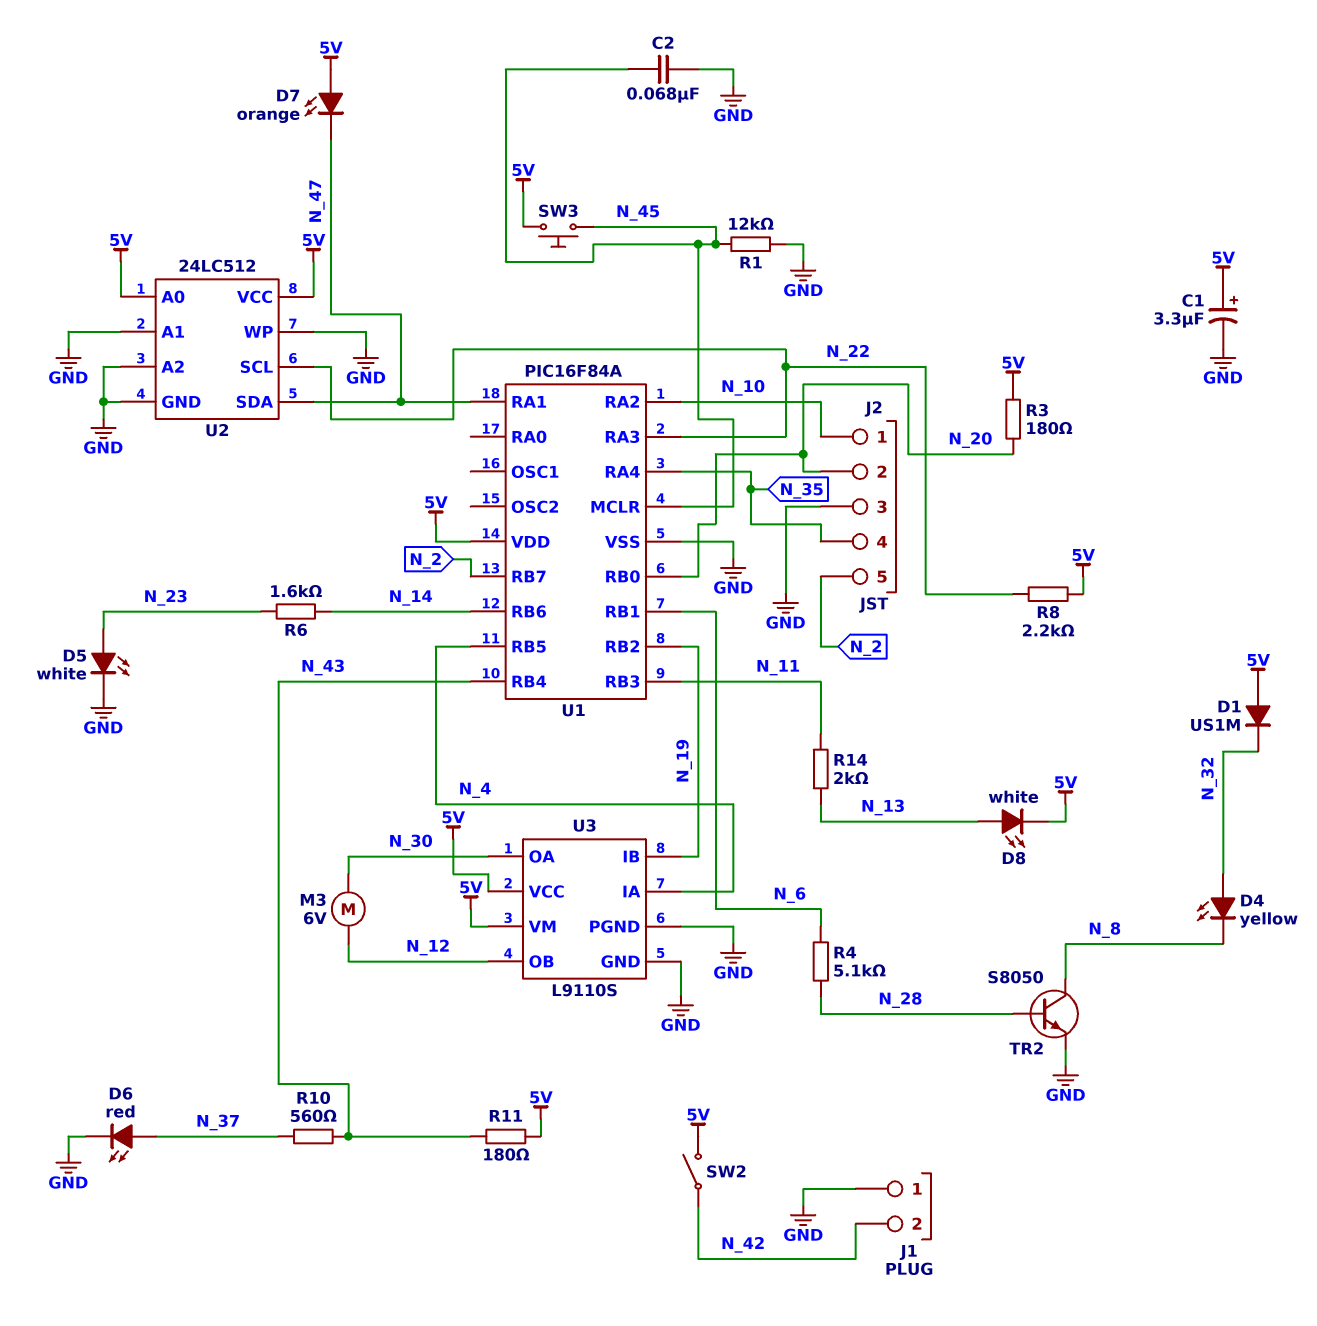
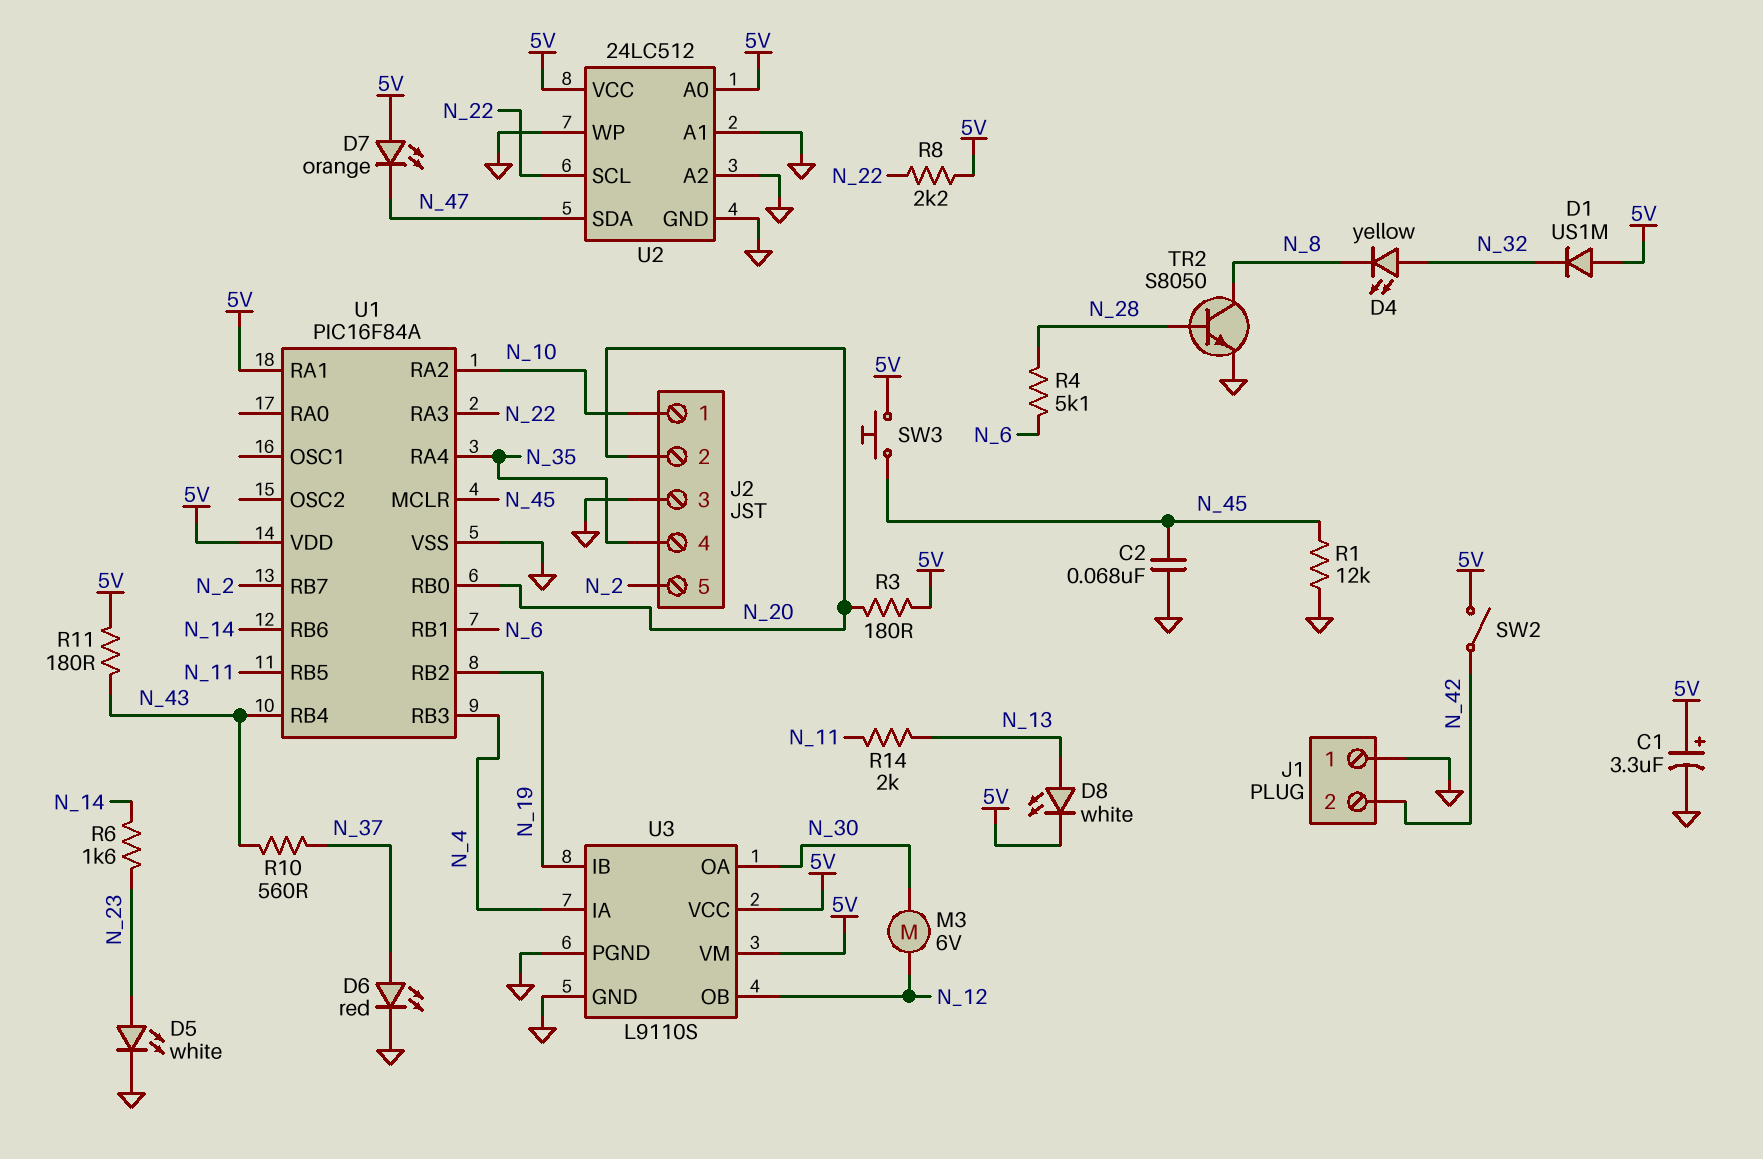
U1 pin RA1: N_47 -> 5V
U1 pin RB3: N_11 -> N_4
U1 pin RB5: N_4 -> N_11

